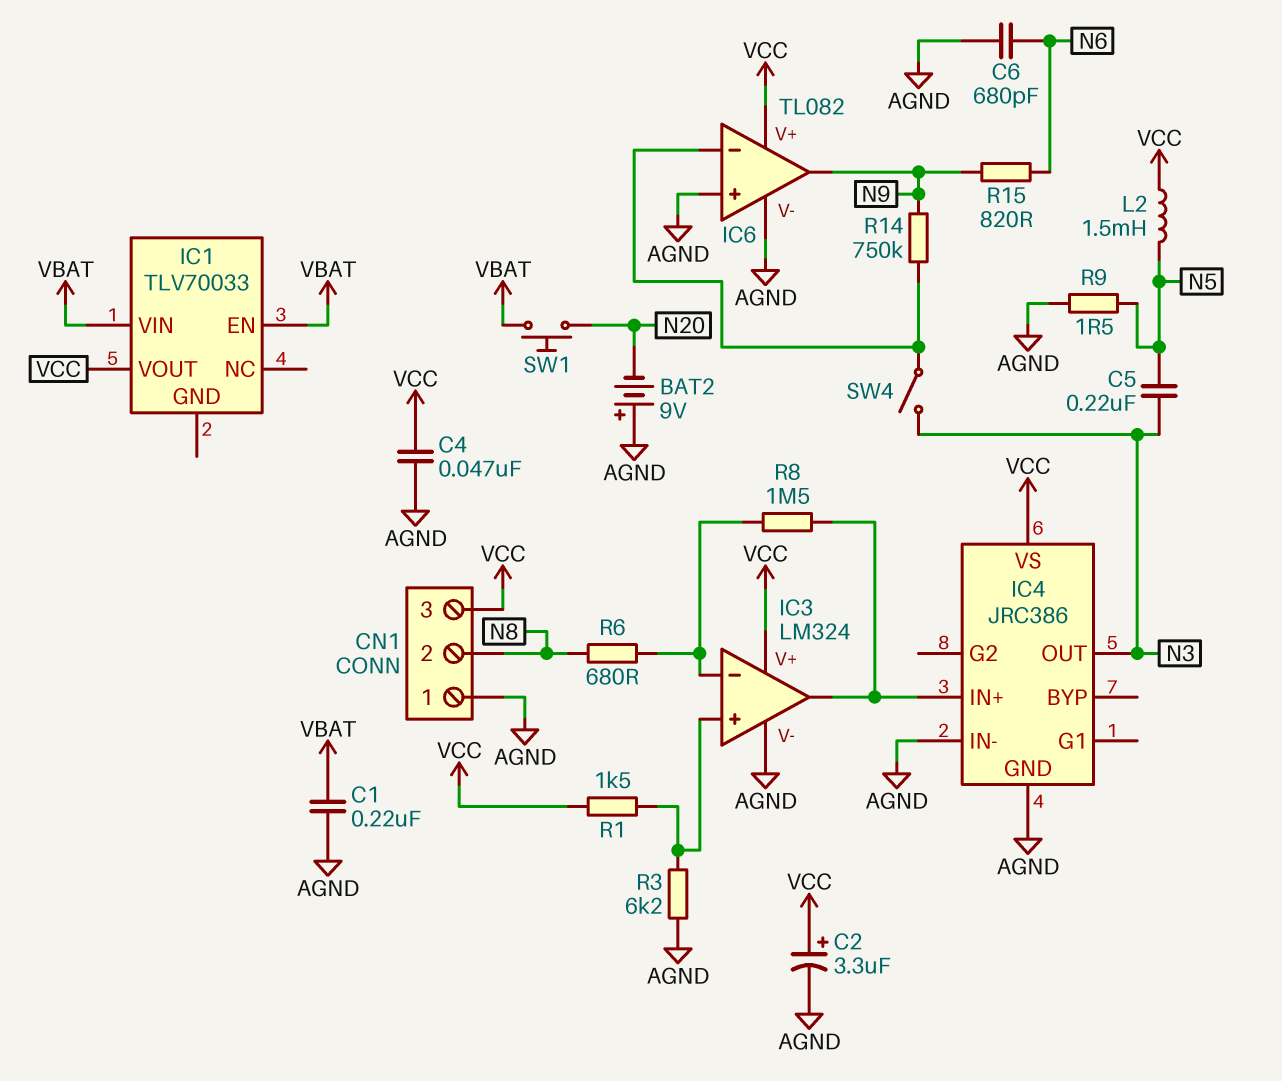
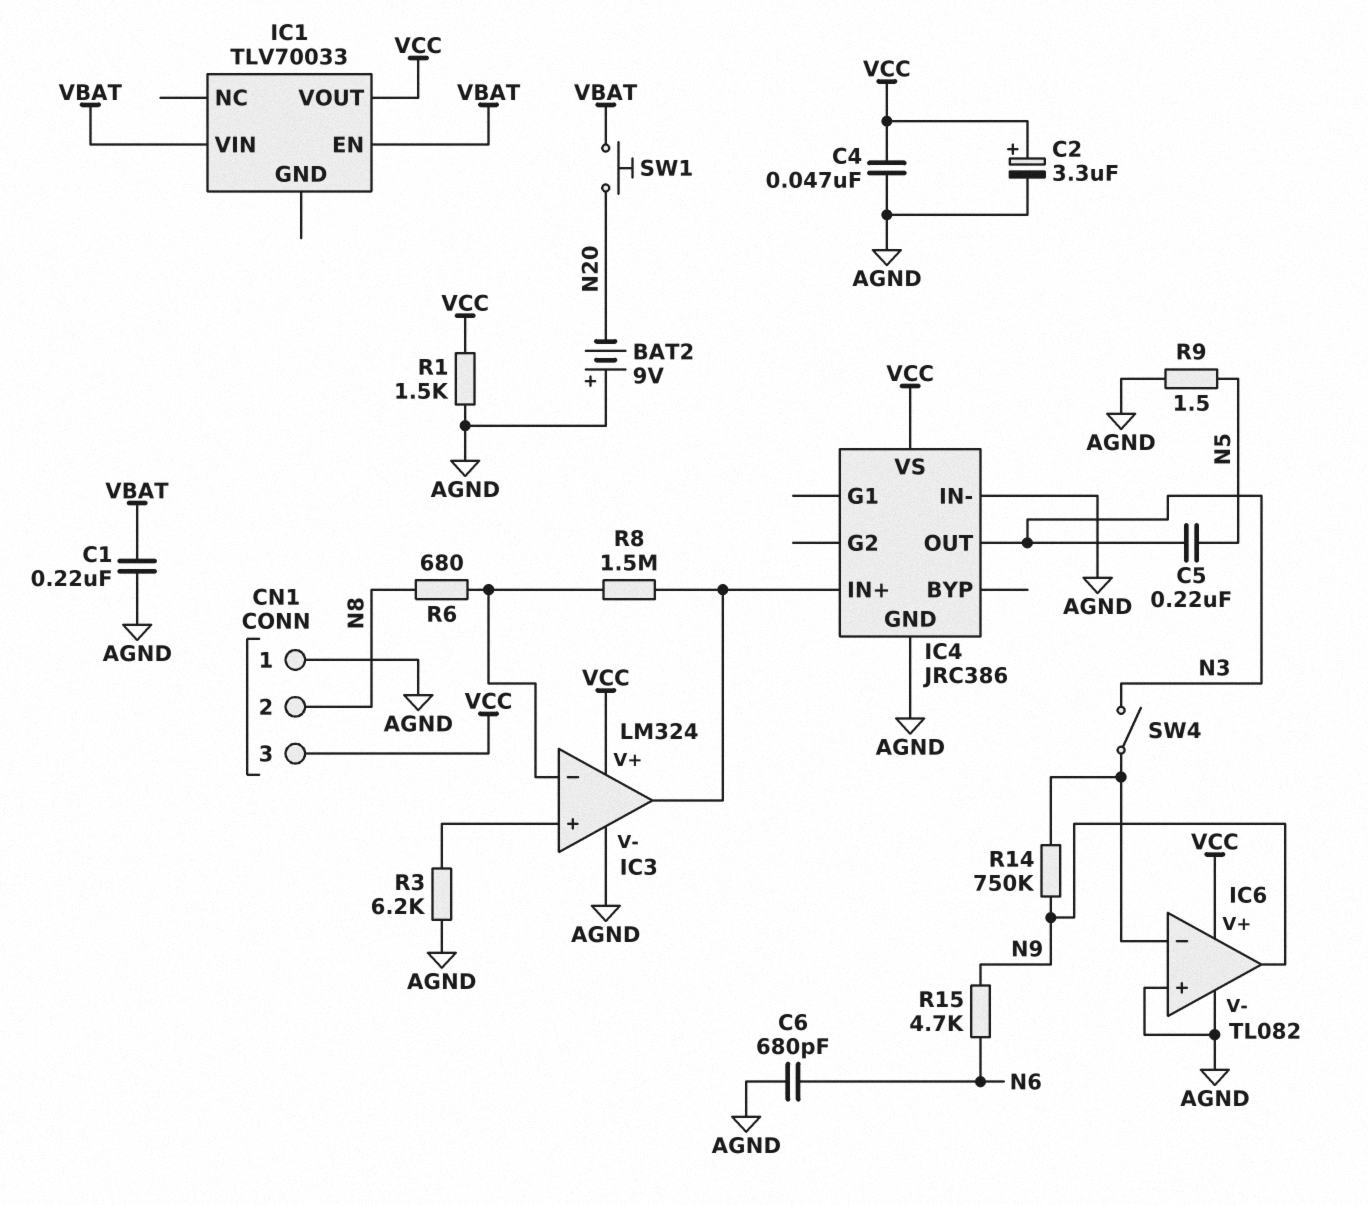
L2: 1.5mH (N5, VCC) -> none
R1: 1.5k (IC3/in+, VCC) -> 1.5k (AGND, VCC)
R15: 820 (N6, N9) -> 4.7k (N6, N9)

